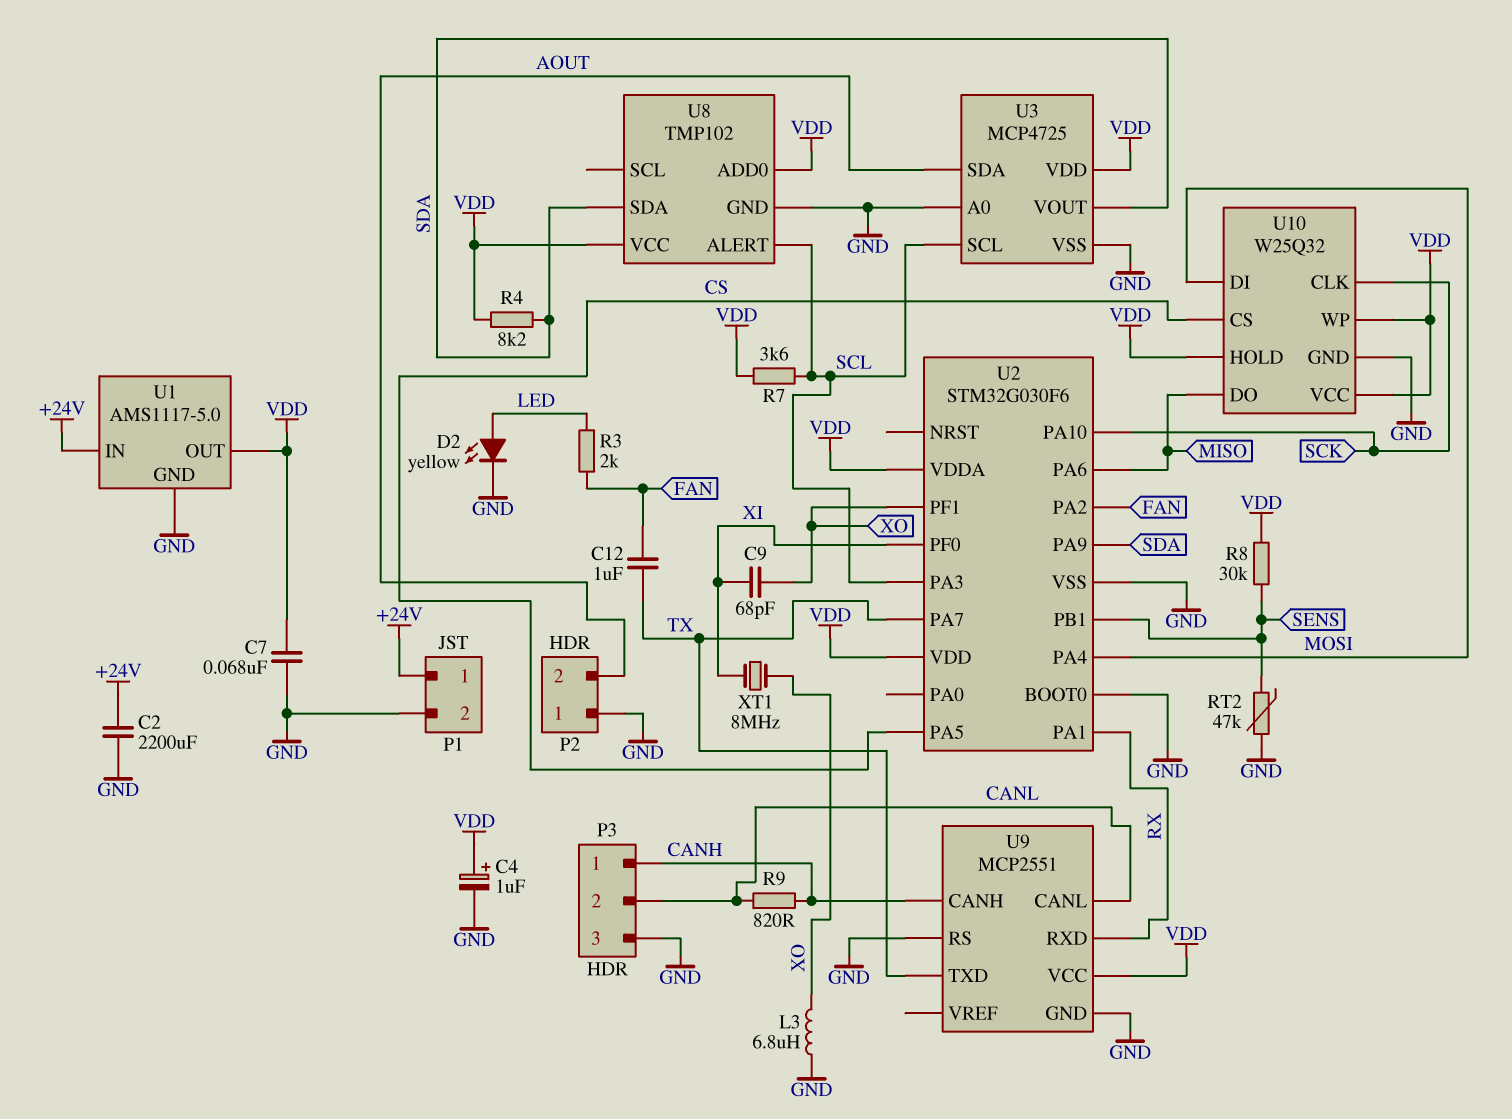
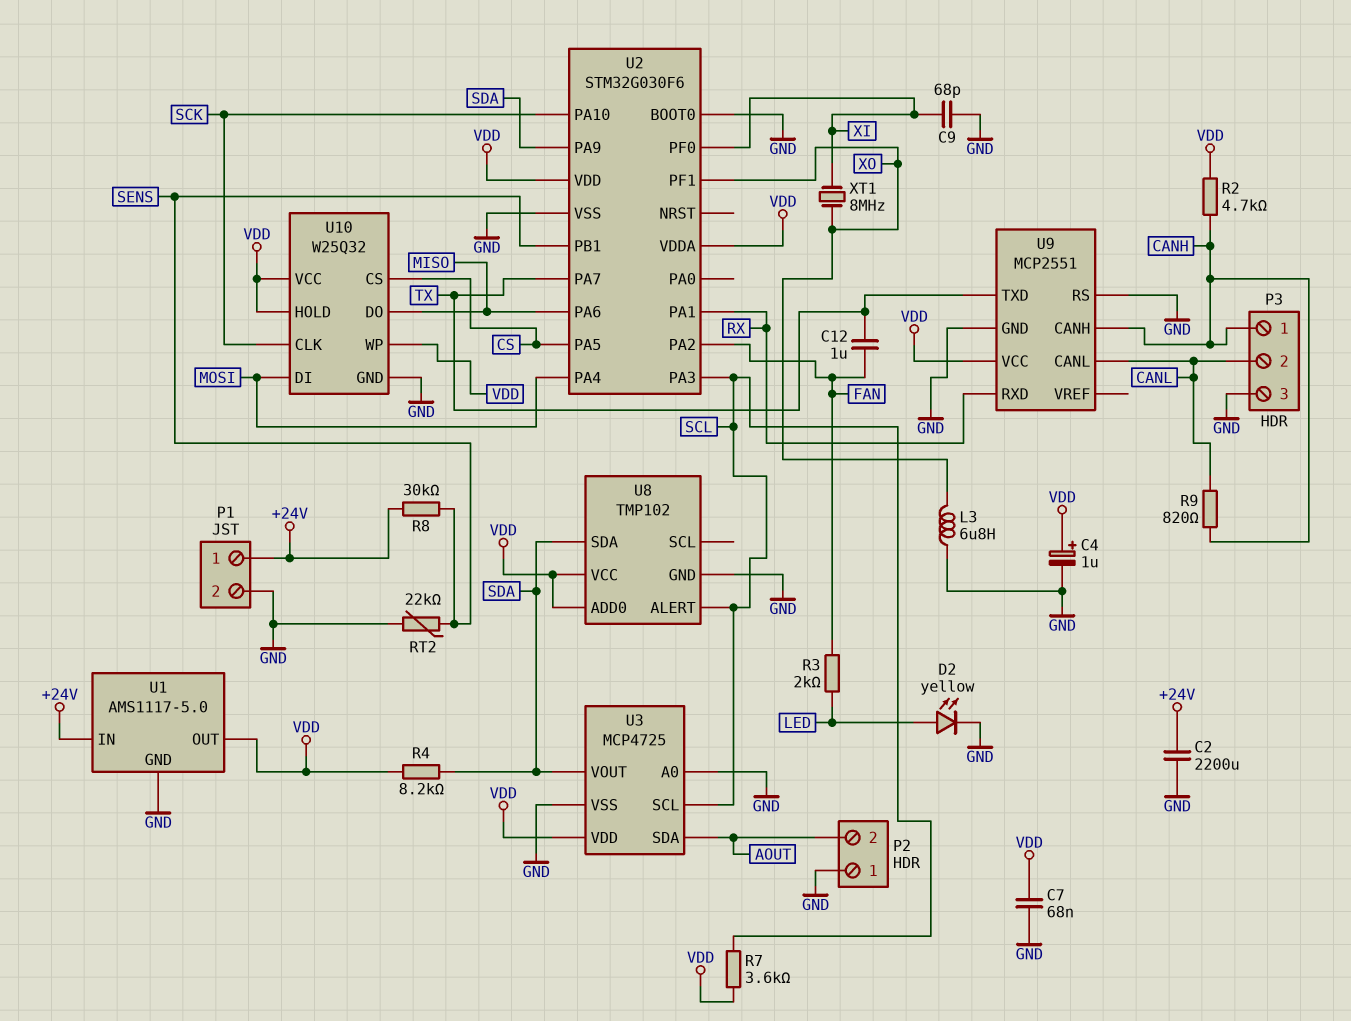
C9: 68pF (XI, XO) -> 68pF (GND, XI)
R2: none -> 4.7k (CANH, VDD)
R8: 30k (SENS, VDD) -> 30k (+24V, SENS)
RT2: 47k (GND, SENS) -> 22k (GND, SENS)

